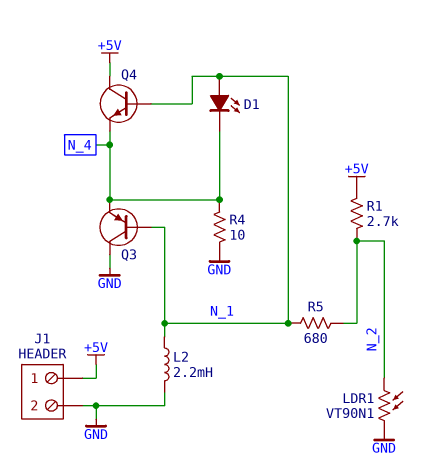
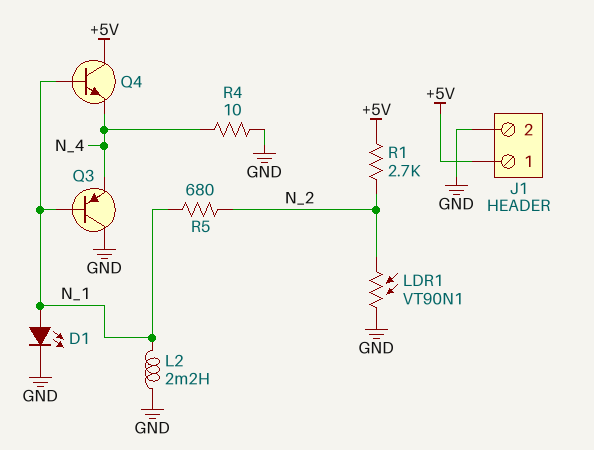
D1: LED (A N_1, K N_4) -> LED (A N_1, K GND)

